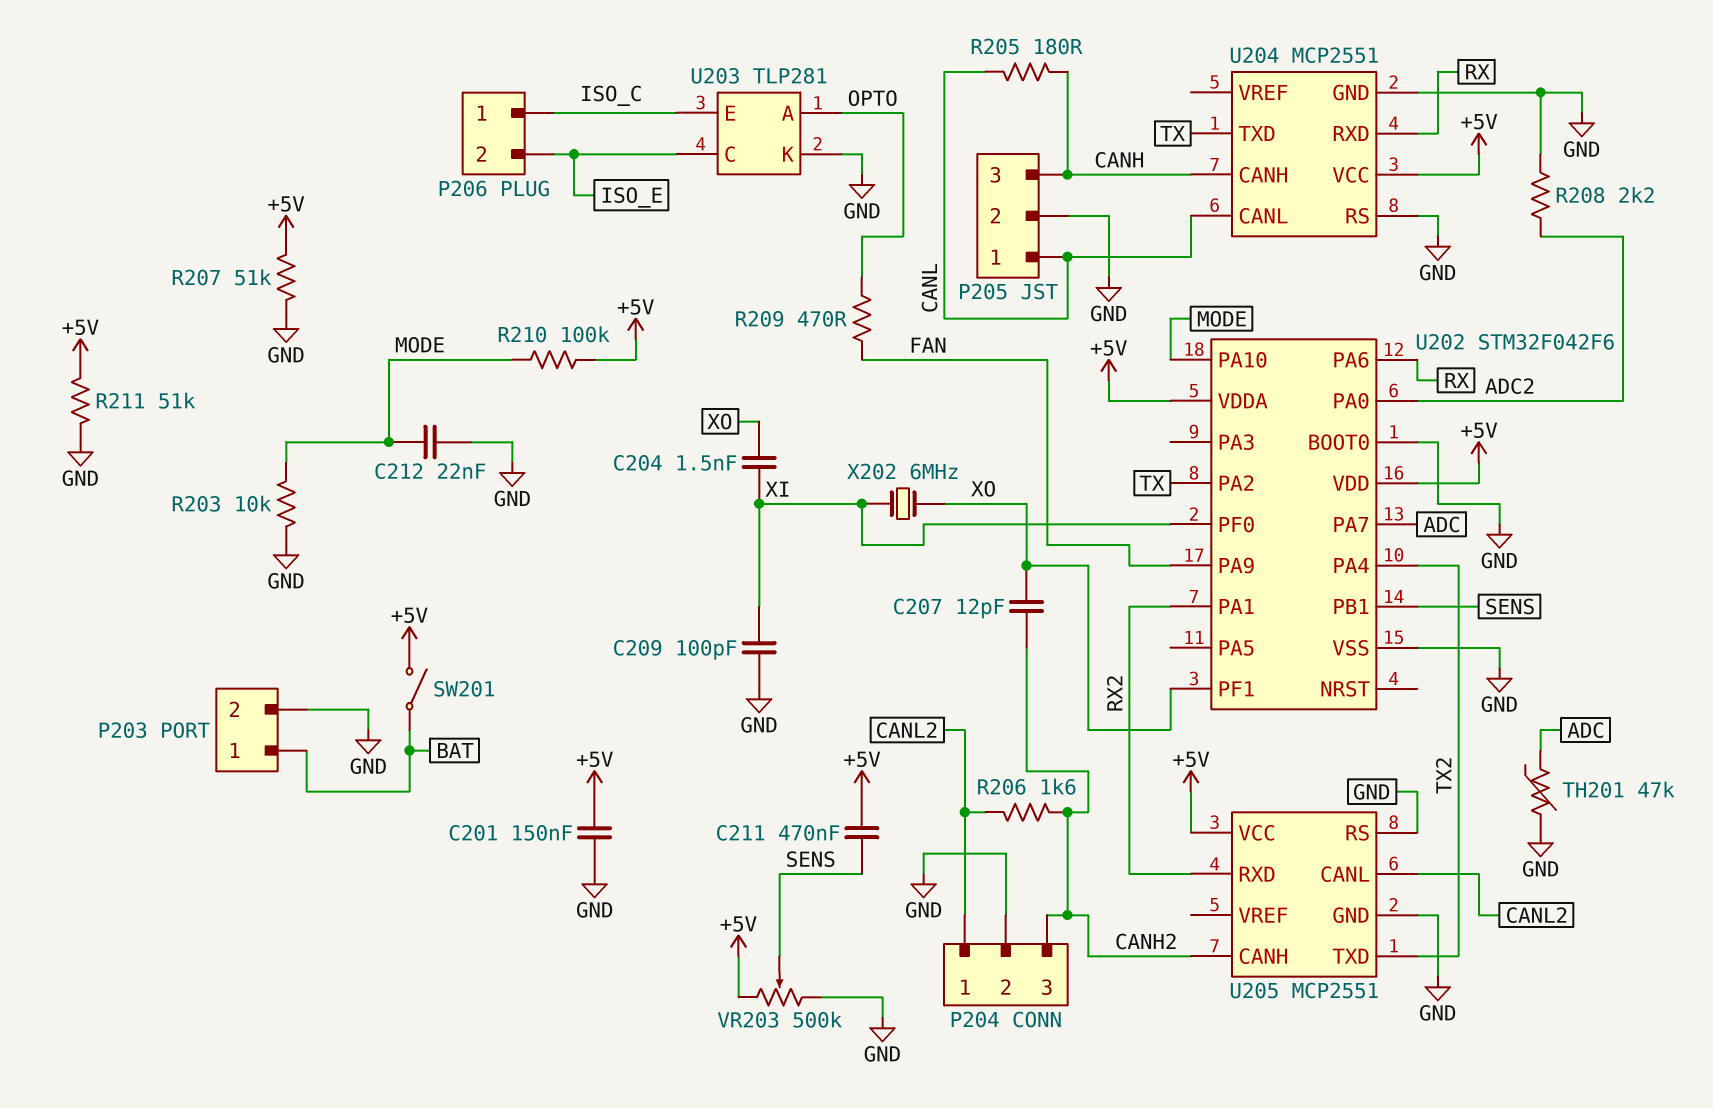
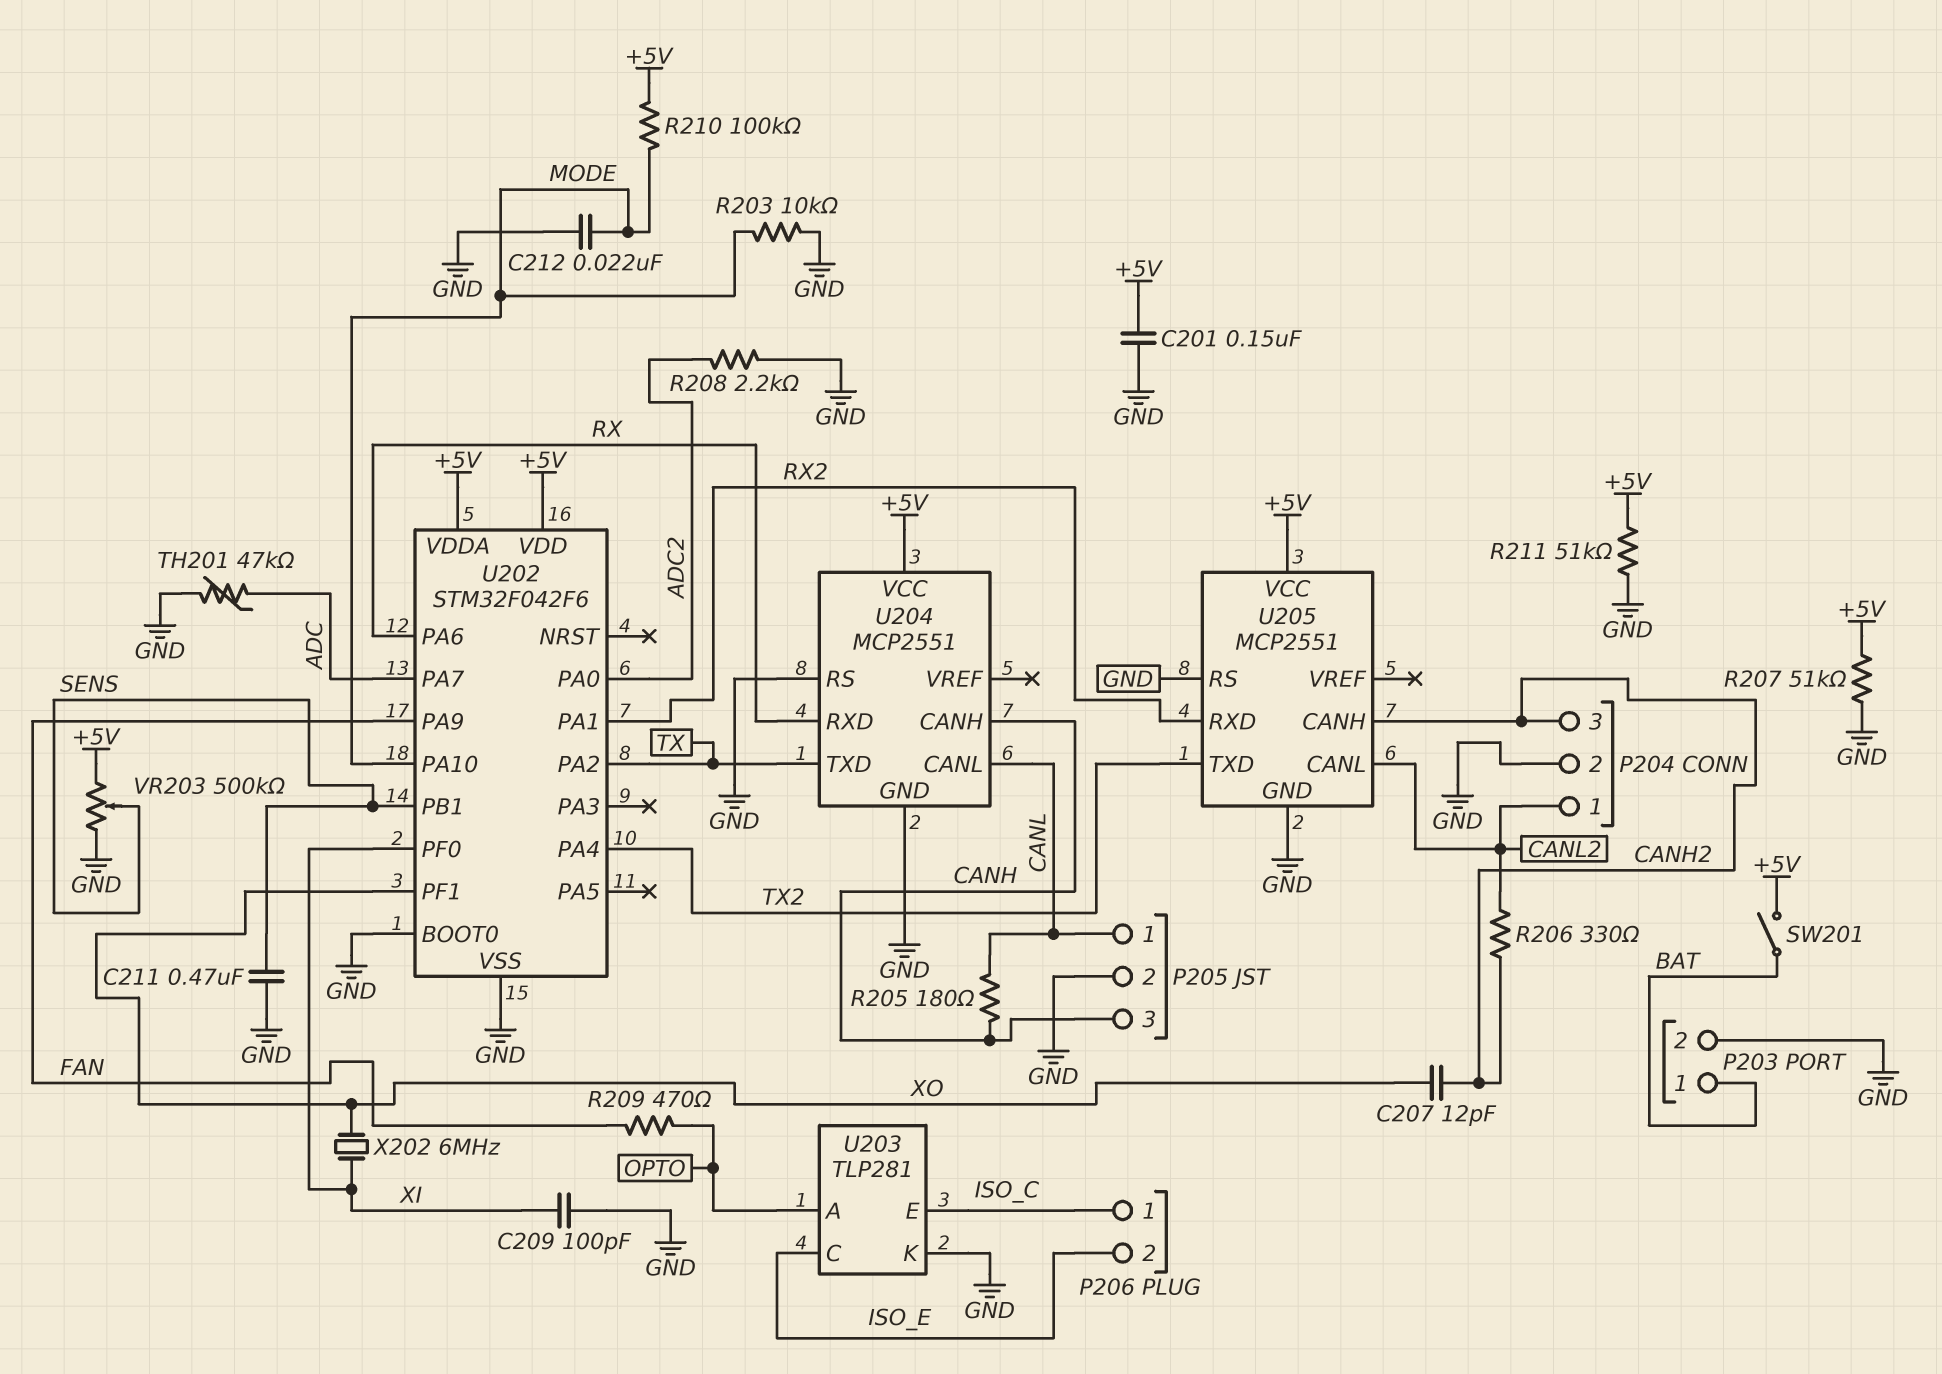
C204: 1.5nF (XI, XO) -> none
C211: 470nF (+5V, SENS) -> 470nF (GND, SENS)
R206: 1.6k (CANH2, CANL2) -> 330 (CANH2, CANL2)

